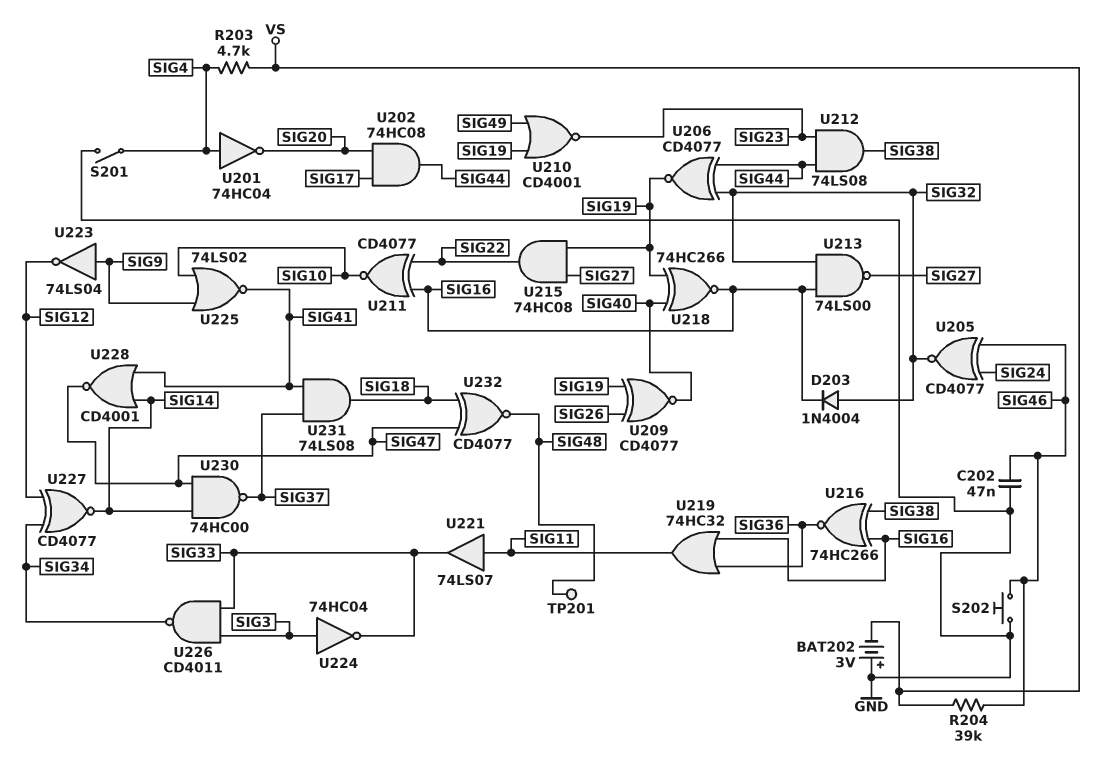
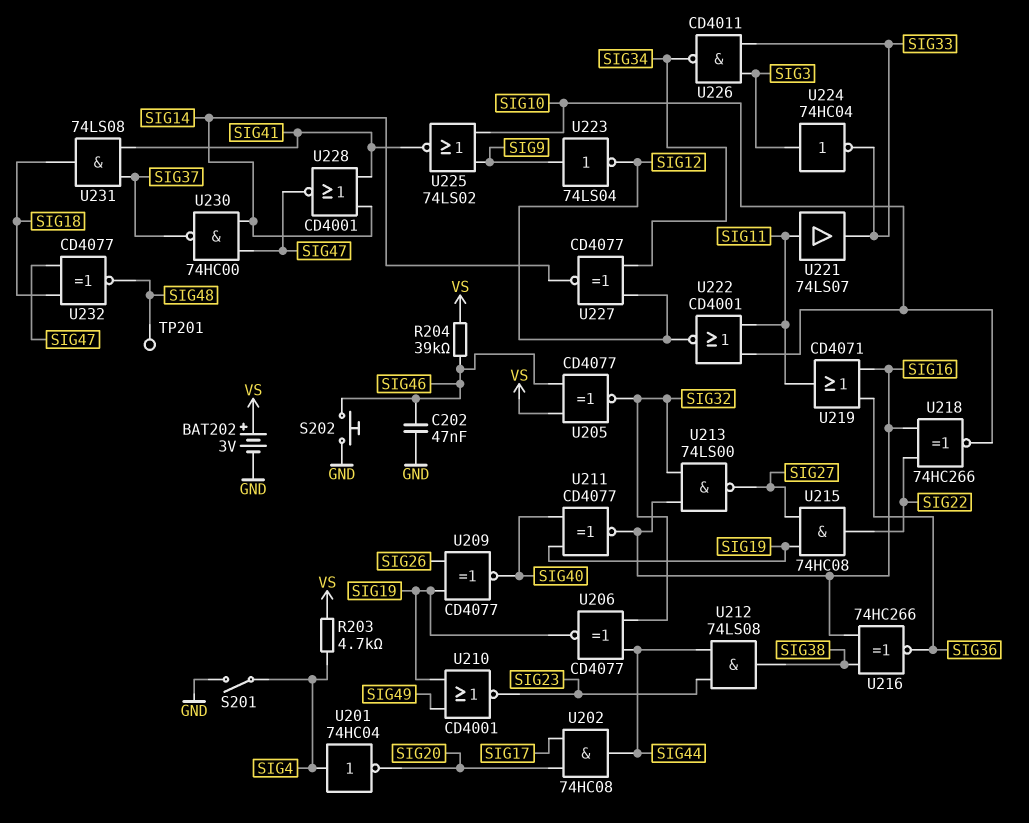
BAT202: 3V (plus GND, minus VS) -> 3V (plus VS, minus GND)
D203: diode 1N4004 (A SIG32, K SIG16) -> none
U205: XNOR CD4077 (in SIG24, in SIG46, out SIG32) -> XNOR CD4077 (in SIG46, in VS, out SIG32)
U211: XNOR CD4077 (in SIG16, in SIG22, out SIG10) -> XNOR CD4077 (in SIG19, in SIG40, out SIG16)
U218: XNOR 74HC266 (in SIG19, in SIG40, out SIG16) -> XNOR 74HC266 (in SIG16, in SIG22, out SIG10)
U219: OR 74HC32 (in SIG16, in SIG36, out SIG11) -> OR CD4071 (in SIG16, in SIG36, out SIG11)
U222: none -> NOR CD4001 (in SIG10, in SIG11, out SIG12)

